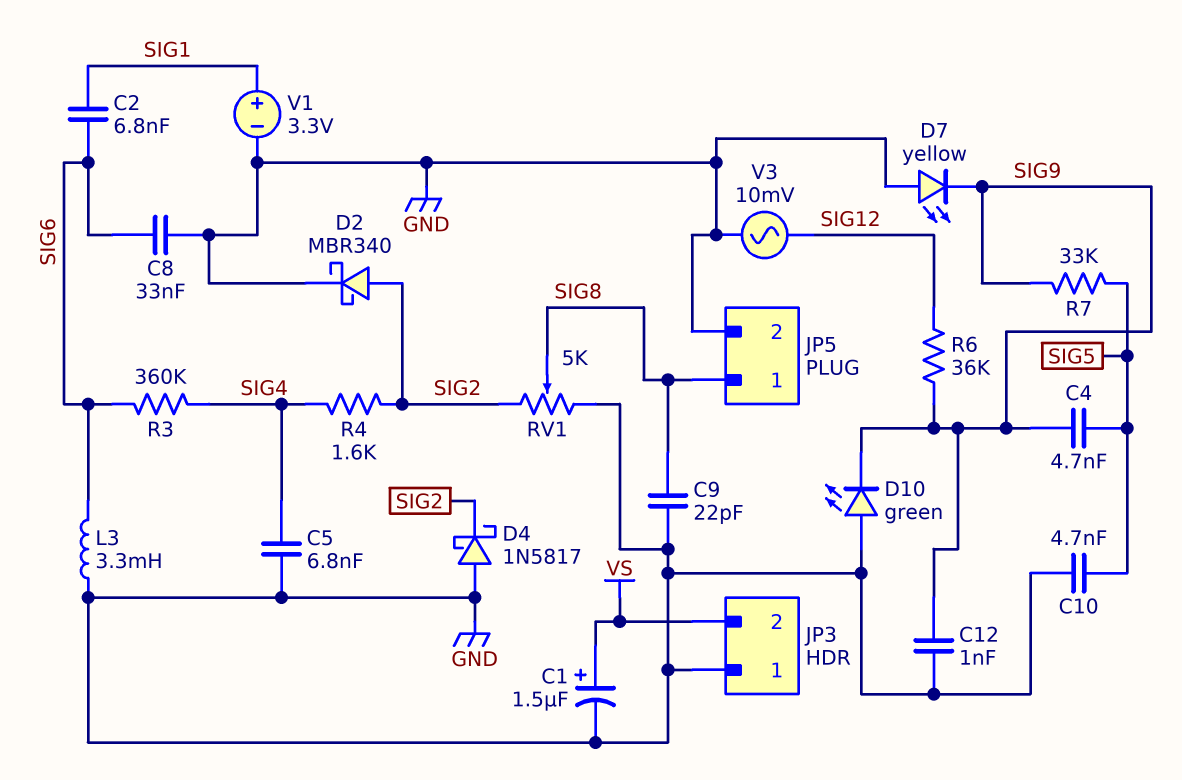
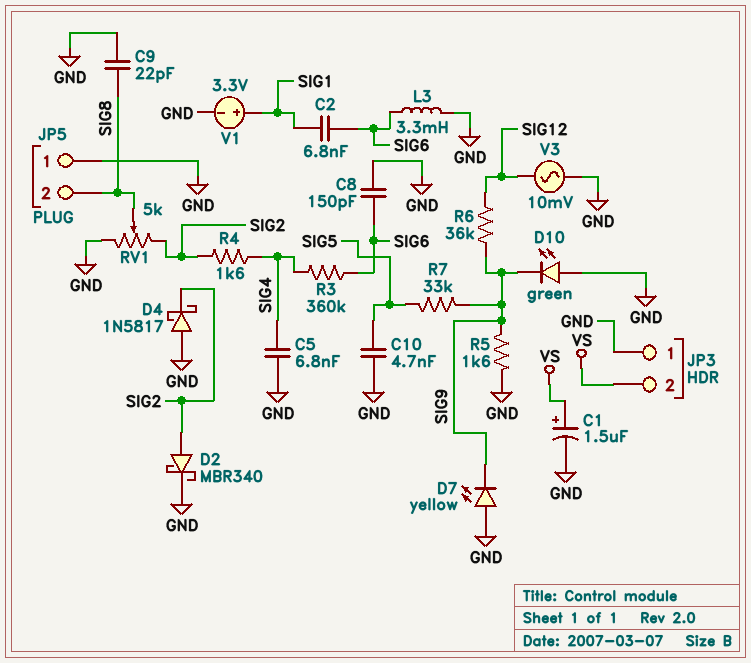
C4: 4.7nF (SIG5, SIG9) -> none
C8: 33nF (GND, SIG6) -> 150pF (GND, SIG6)
C12: 1nF (GND, SIG9) -> none
JP5 pin 1: SIG8 -> GND
JP5 pin 2: GND -> SIG8
R5: none -> 1.6k (GND, SIG9)

